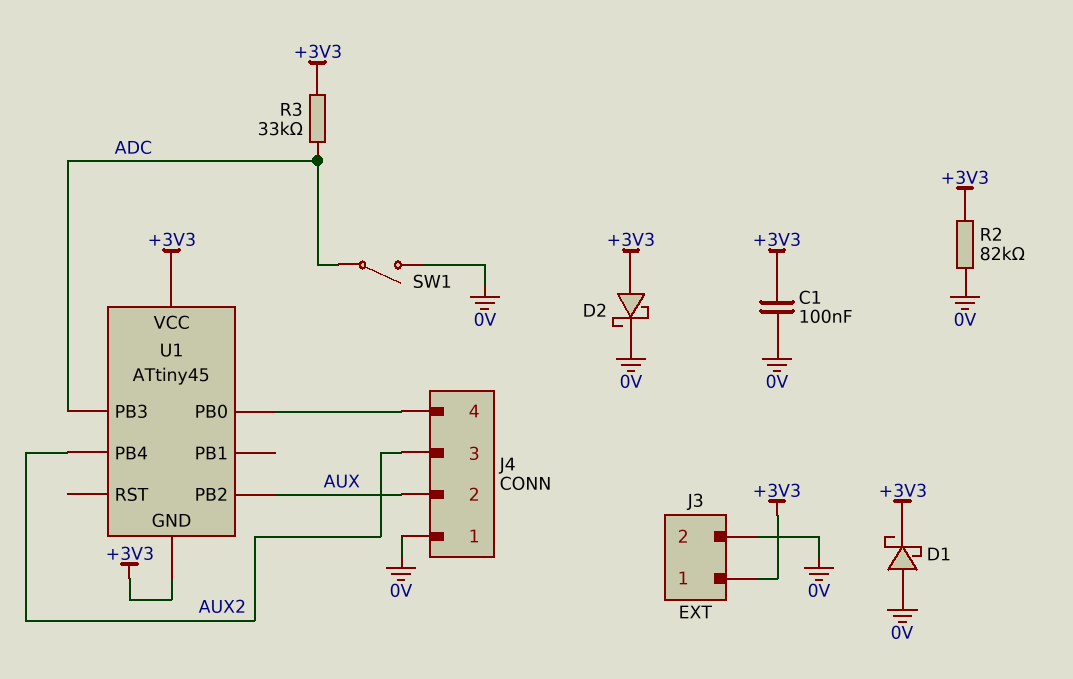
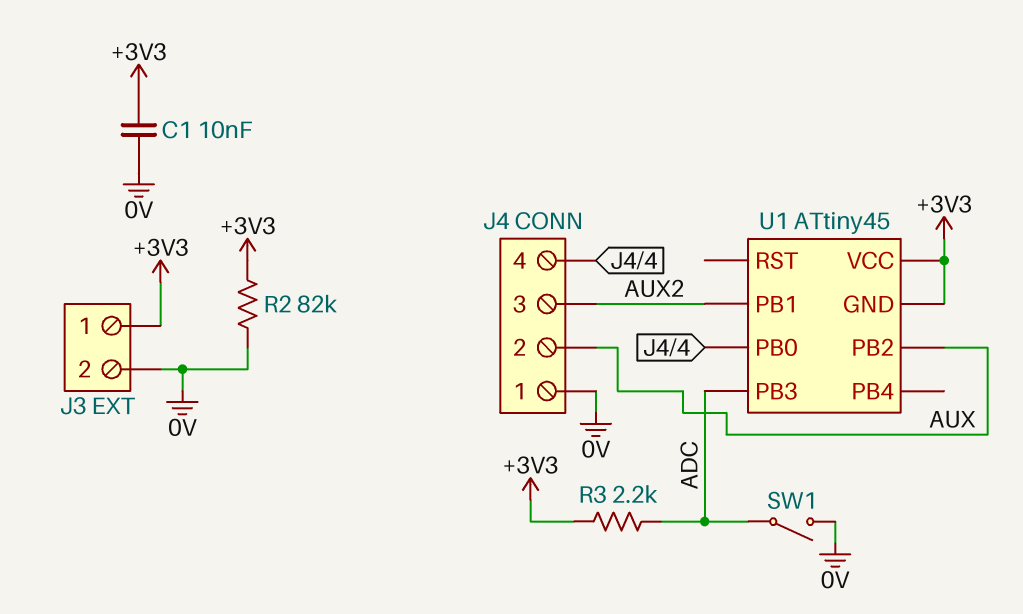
C1: 100nF (+3V3, 0V) -> 10nF (+3V3, 0V)
D1: schottky (A 0V, K +3V3) -> none
D2: schottky (A +3V3, K 0V) -> none
R3: 33k (+3V3, ADC) -> 2.2k (+3V3, ADC)
U1 pin PB1: none -> AUX2
U1 pin PB4: AUX2 -> none

